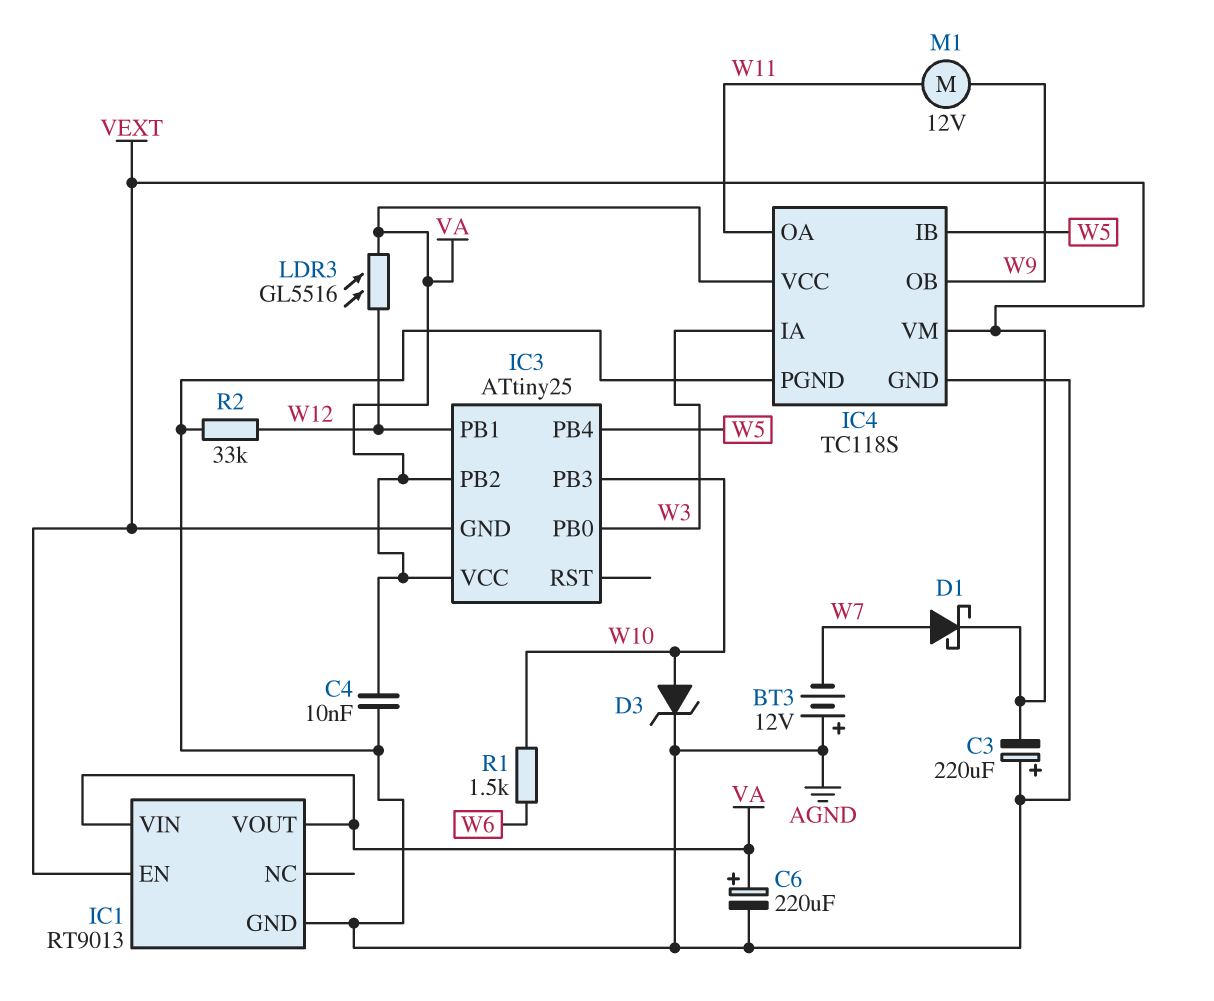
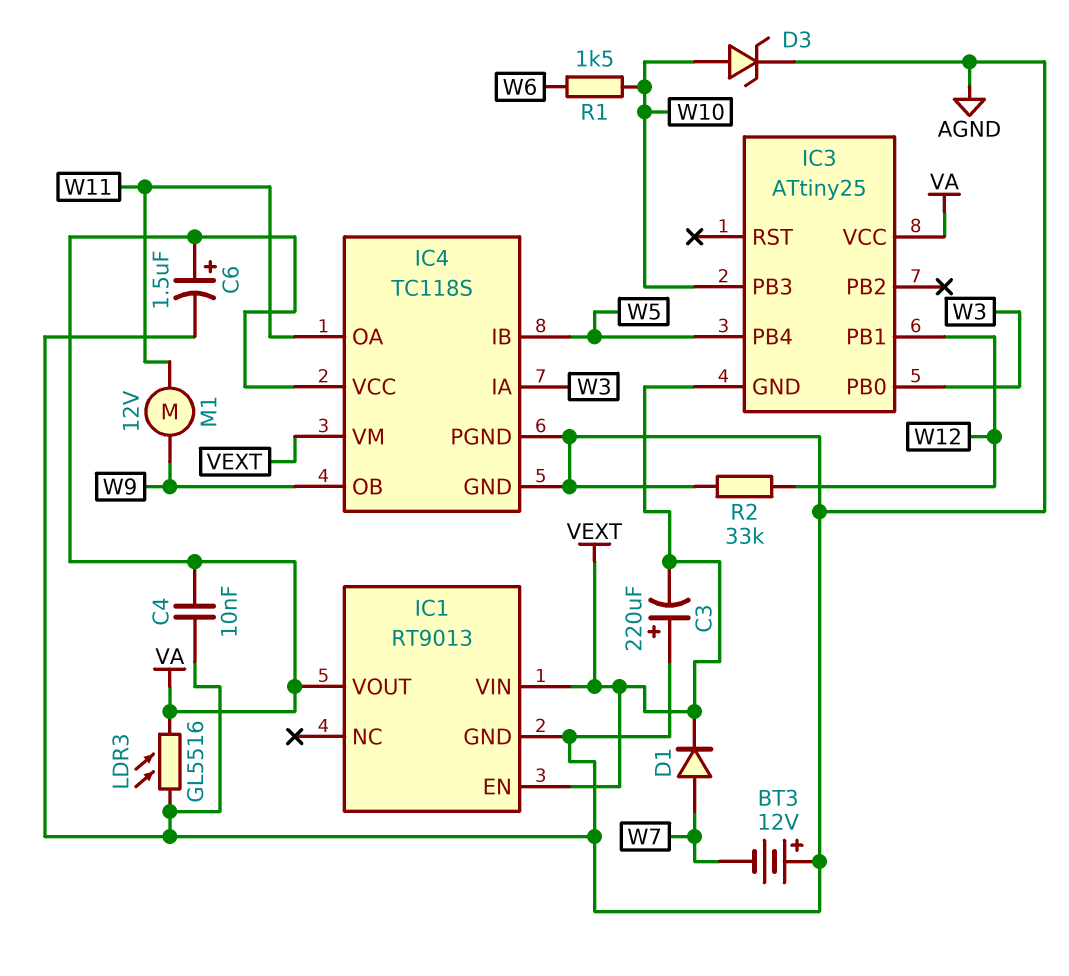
C6: 220uF (plus VA, minus AGND) -> 1.5uF (plus VA, minus AGND)
D1: schottky (A W7, K VEXT) -> diode (A W7, K VEXT)
IC1 pin VIN: VA -> VEXT
IC3 pin PB2: VA -> none
LDR3: GL5516 (VA, W12) -> GL5516 (AGND, VA)

